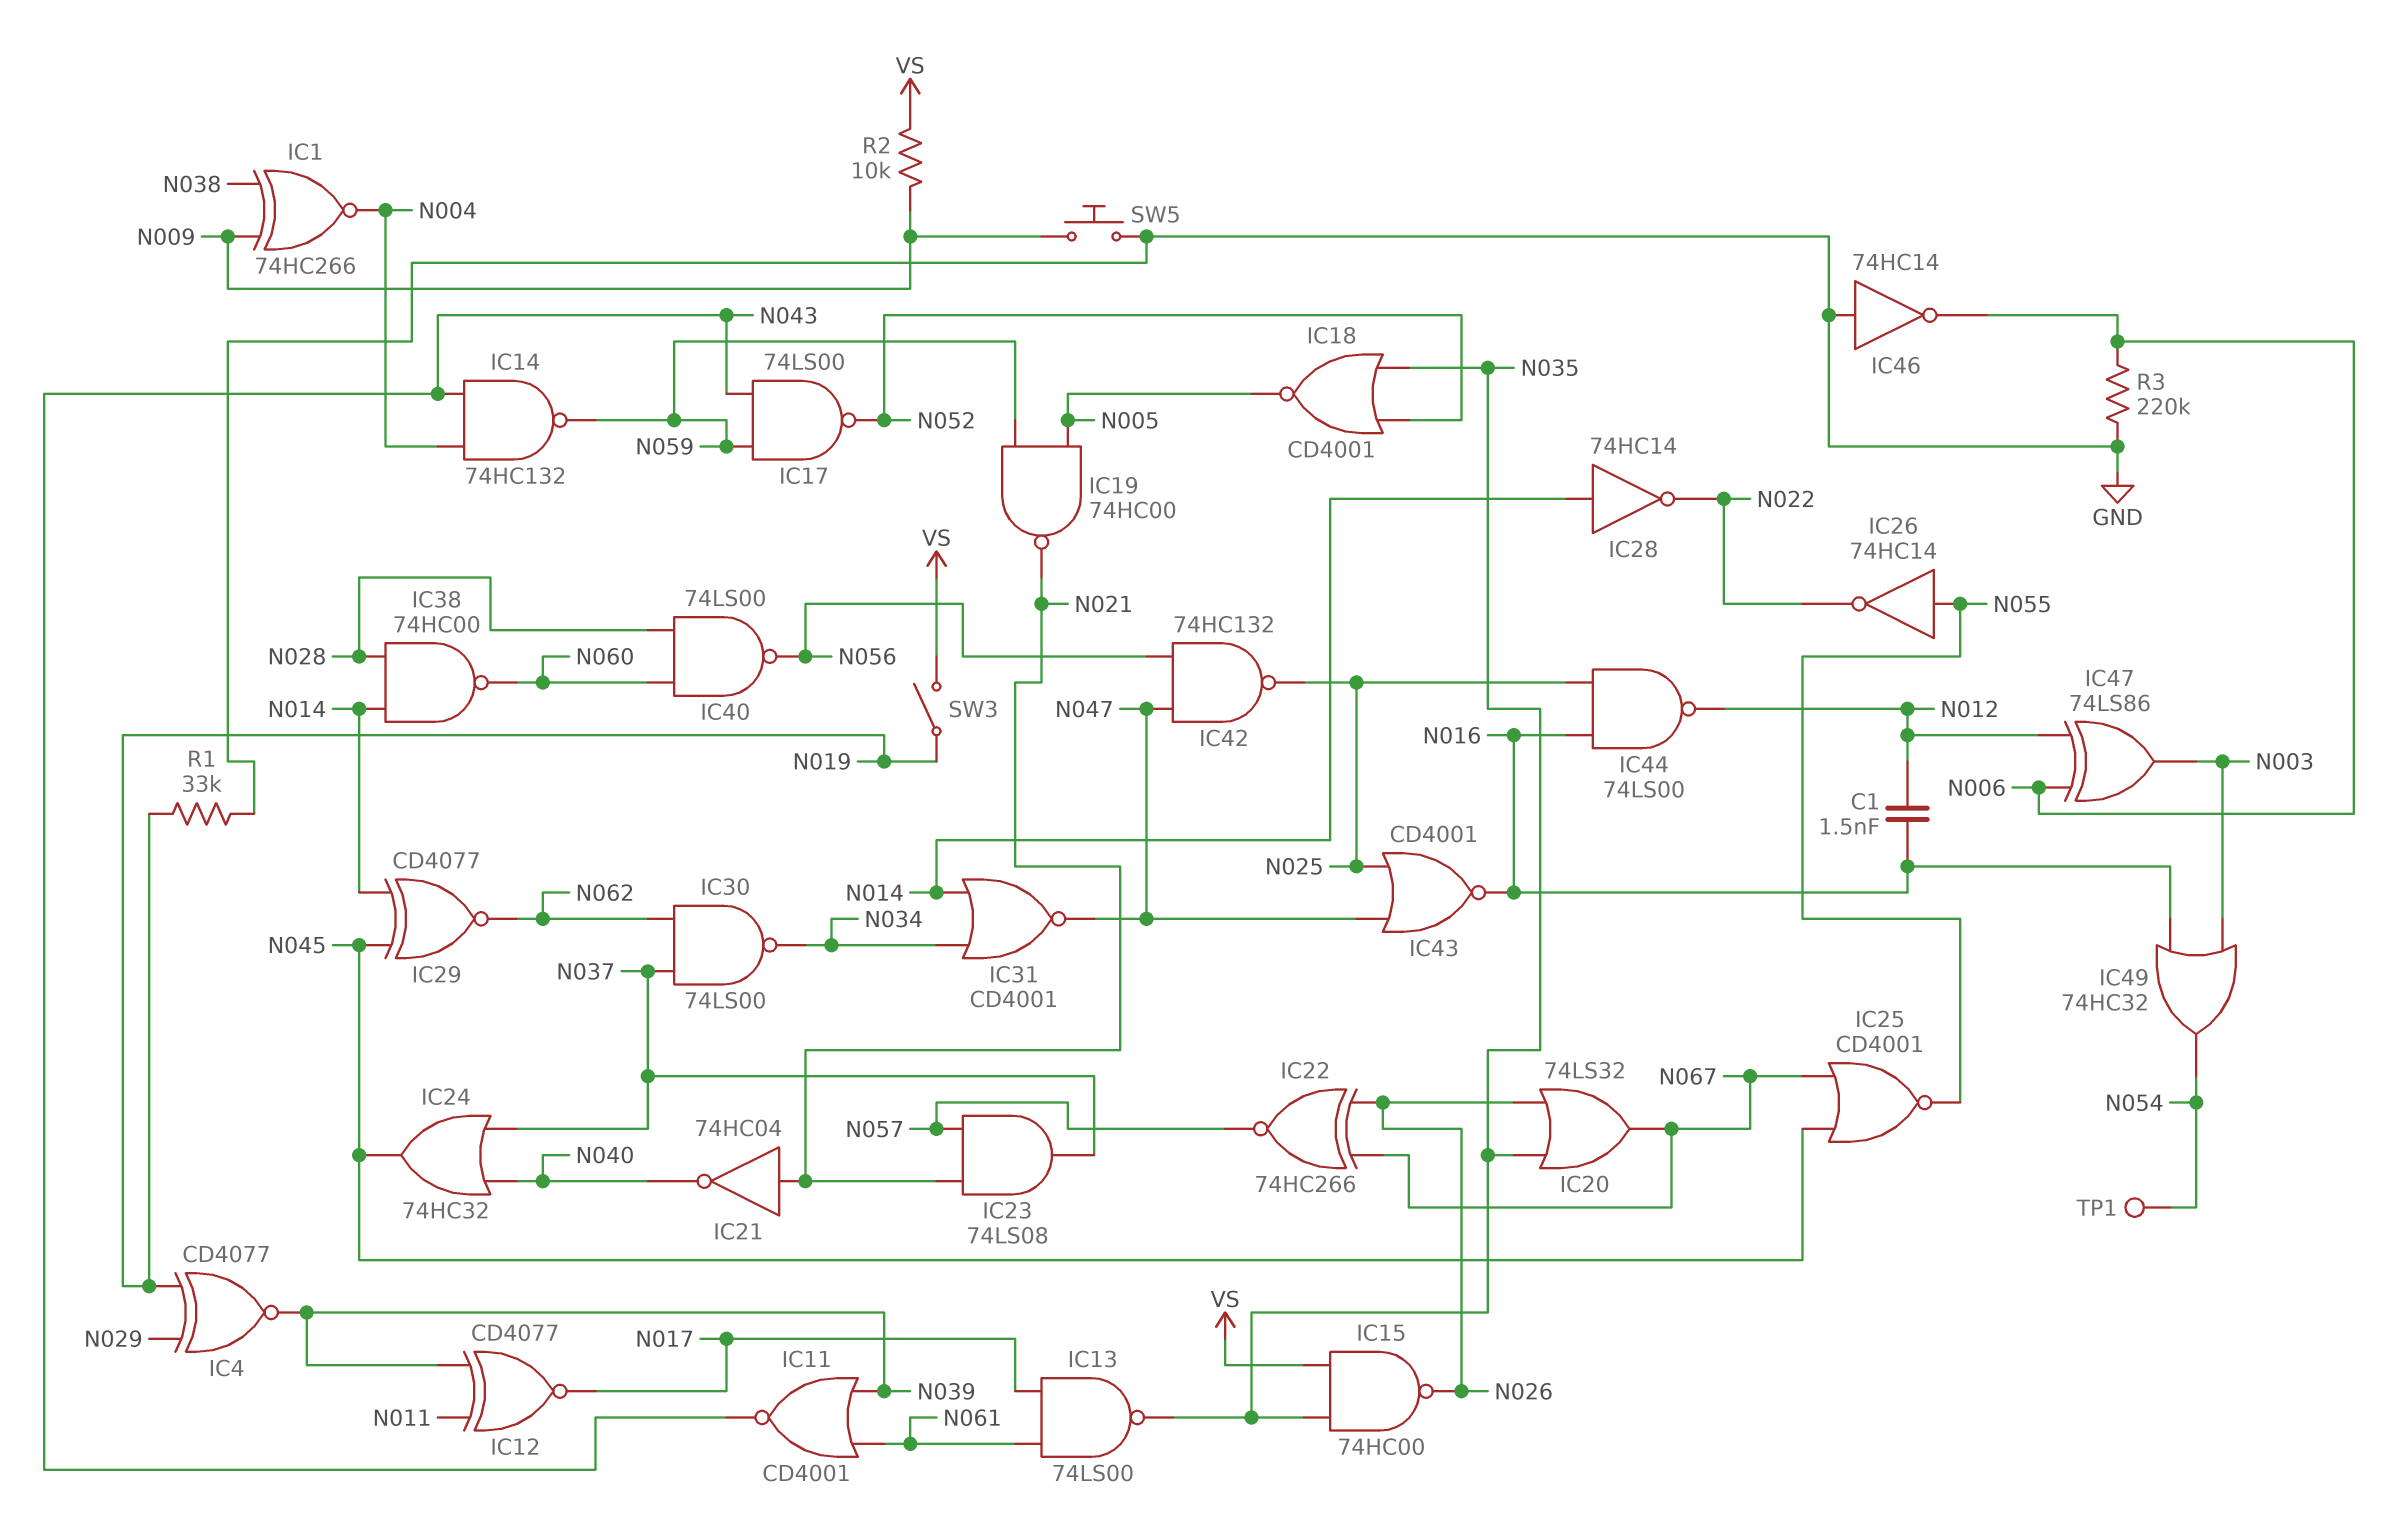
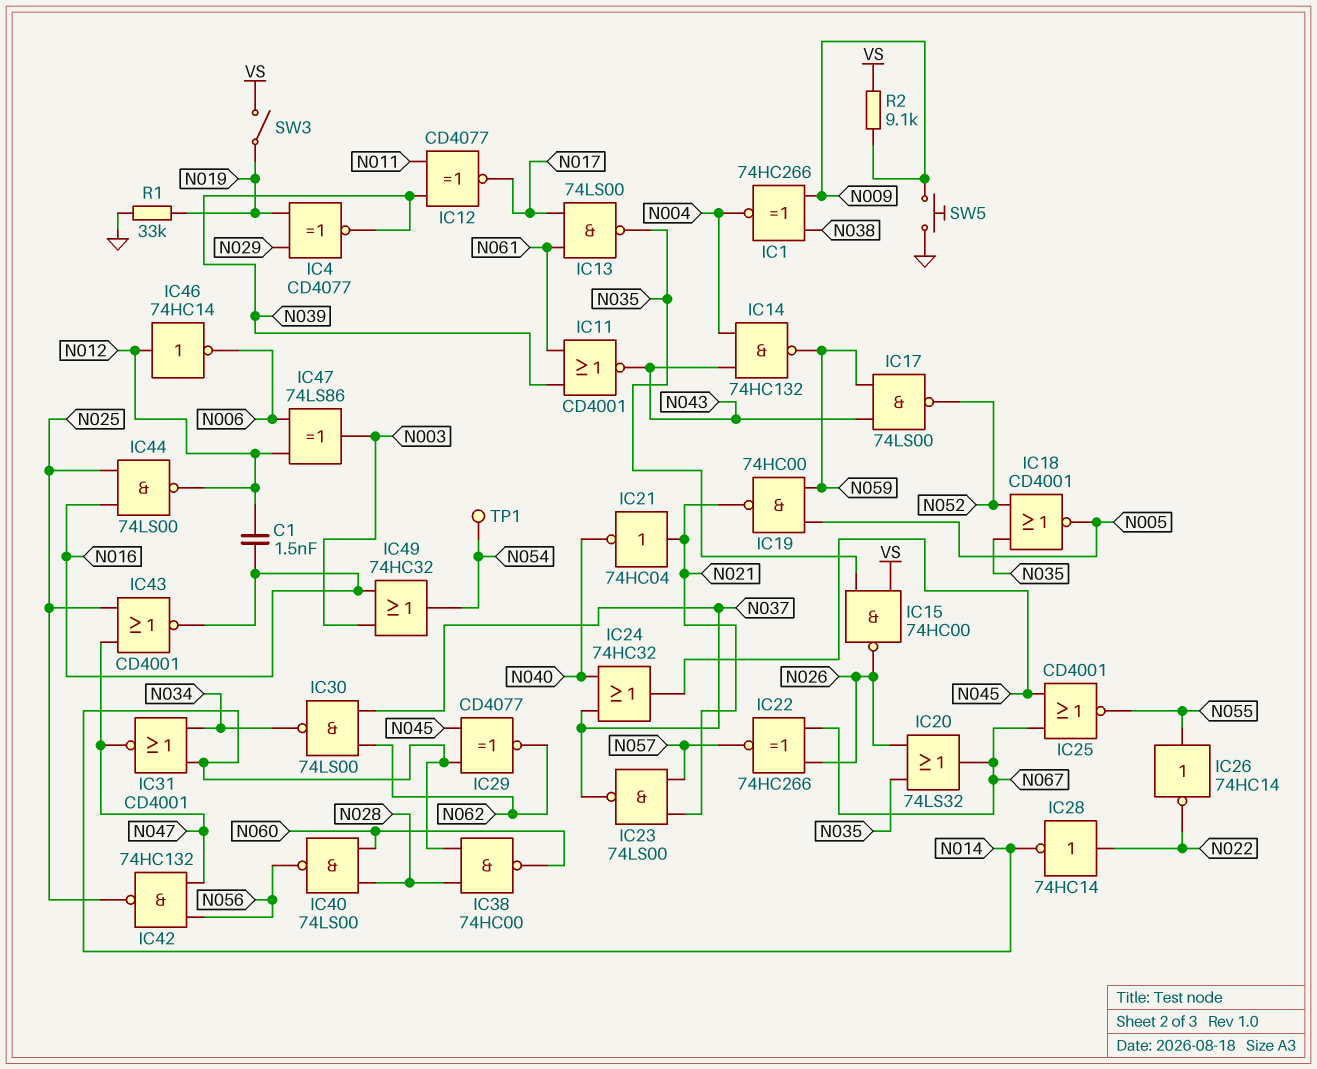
IC23: AND 74LS08 (in N021, in N057, out N037) -> NAND 74LS00 (in N021, in N057, out N037)
IC28: NOT 74HC14 (in N014, out N022) -> NOT 74HC14 (in N022, out N014)
IC46: NOT 74HC14 (in GND, out N006) -> NOT 74HC14 (in N012, out N006)
R2: 10k (N009, VS) -> 9.1k (N009, VS)
R3: 220k (GND, N006) -> none

